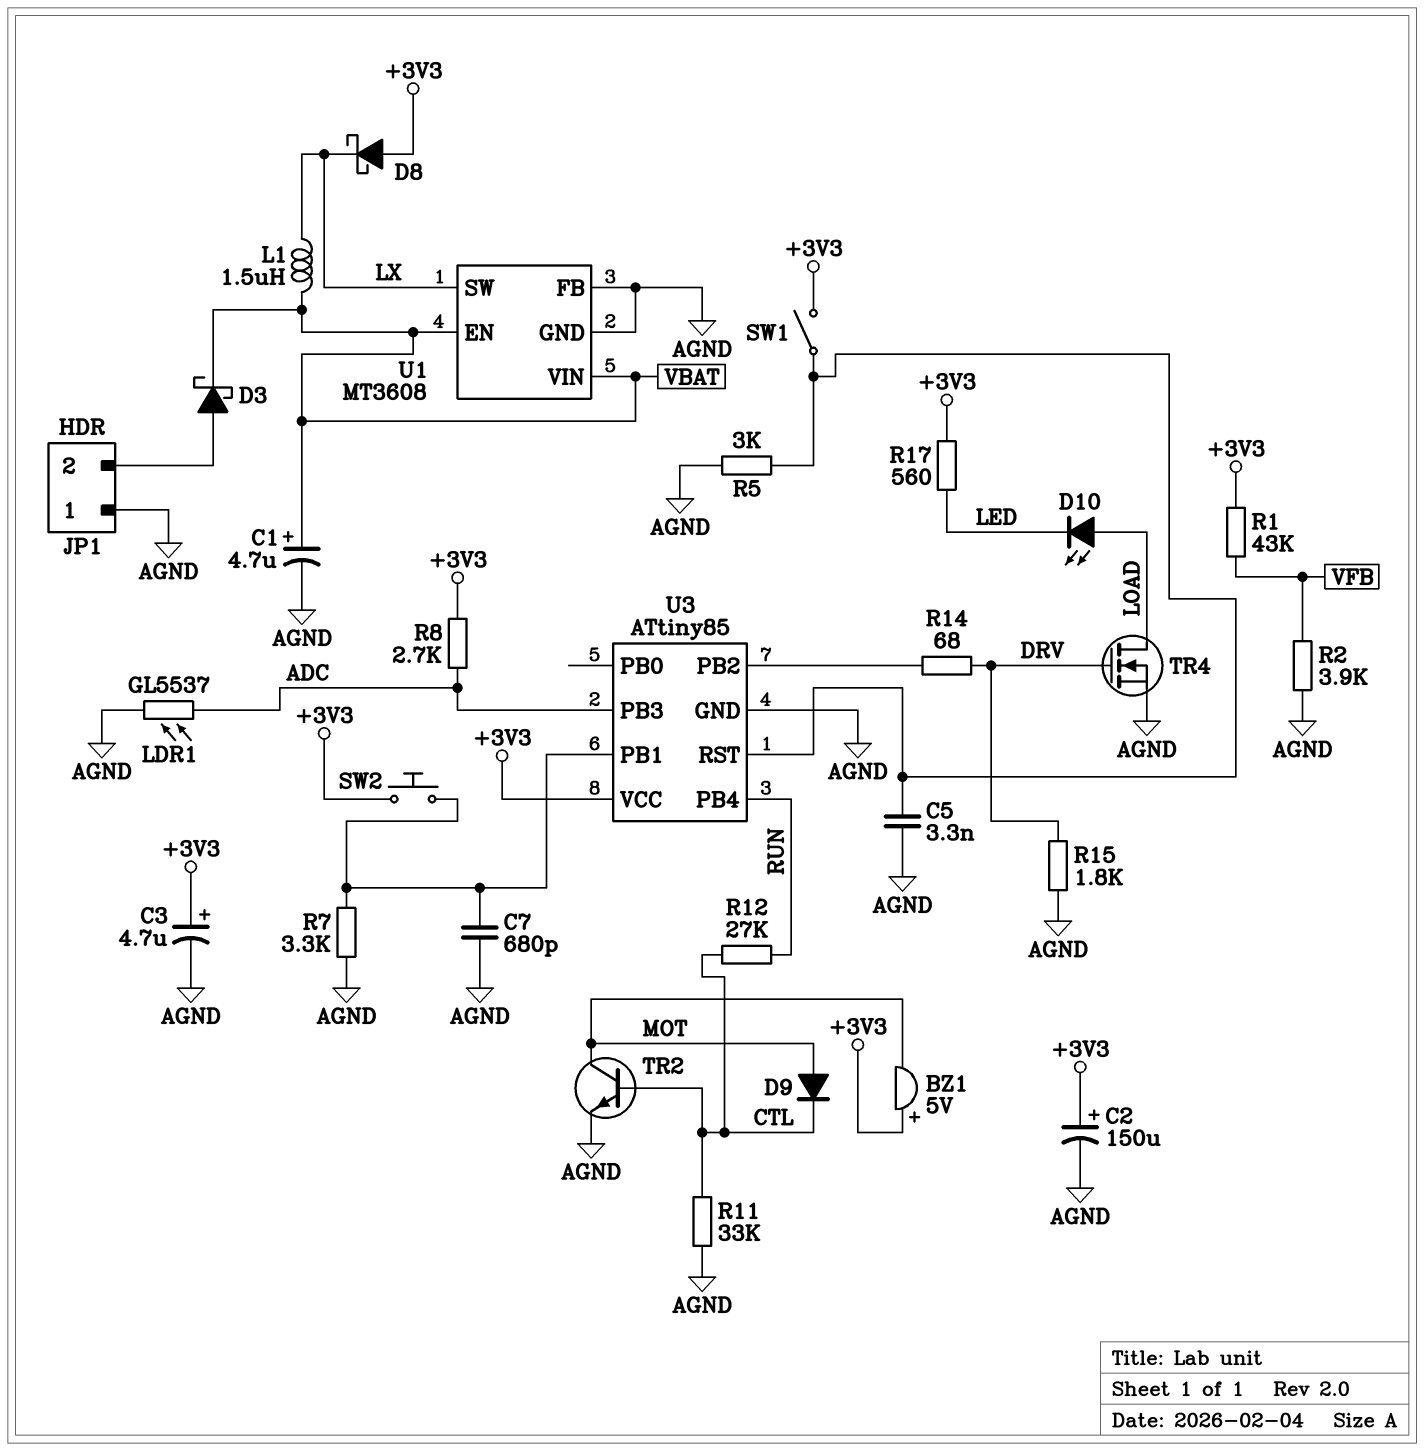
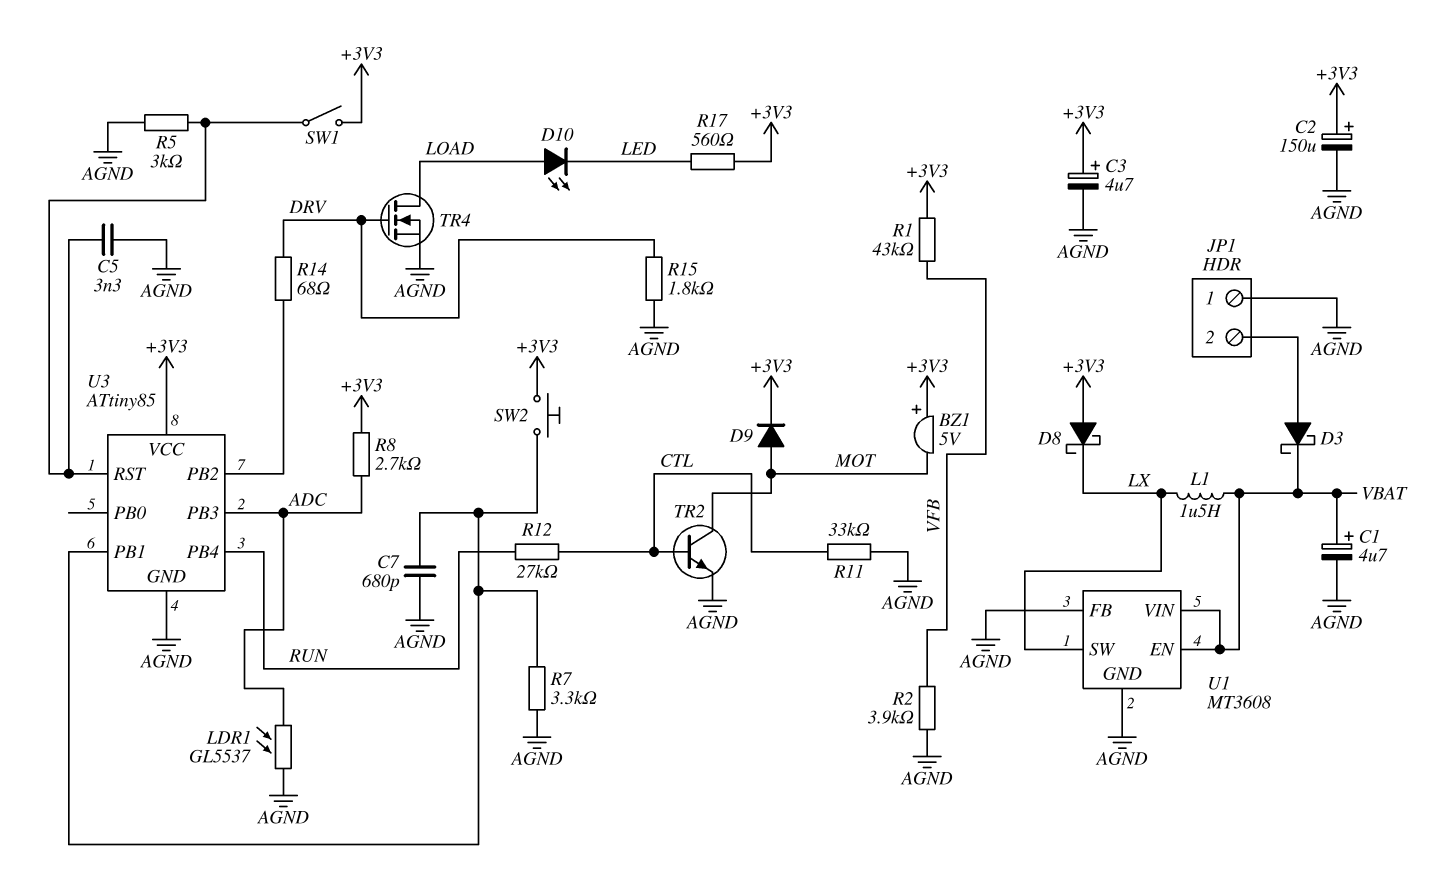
D9: diode (A MOT, K CTL) -> diode (A MOT, K +3V3)

